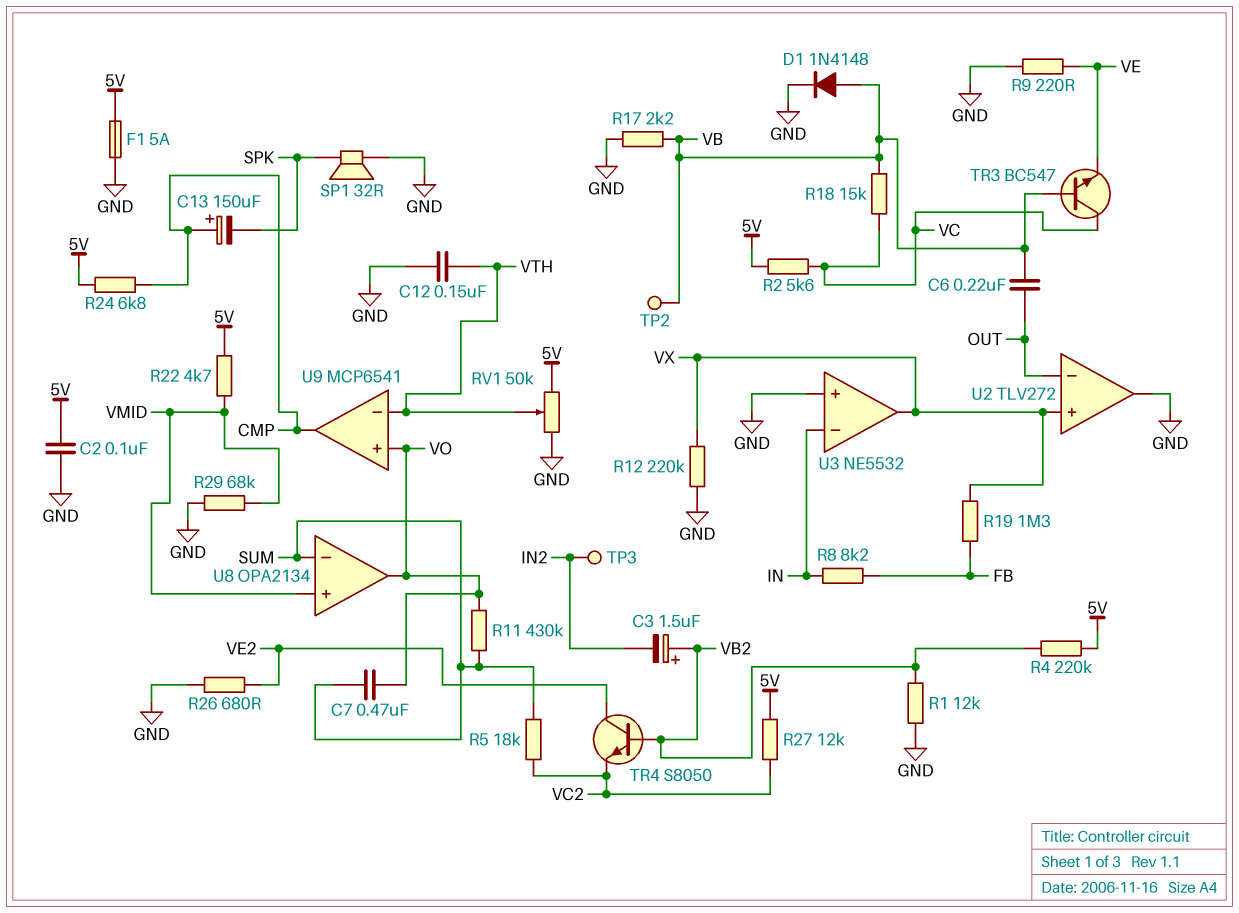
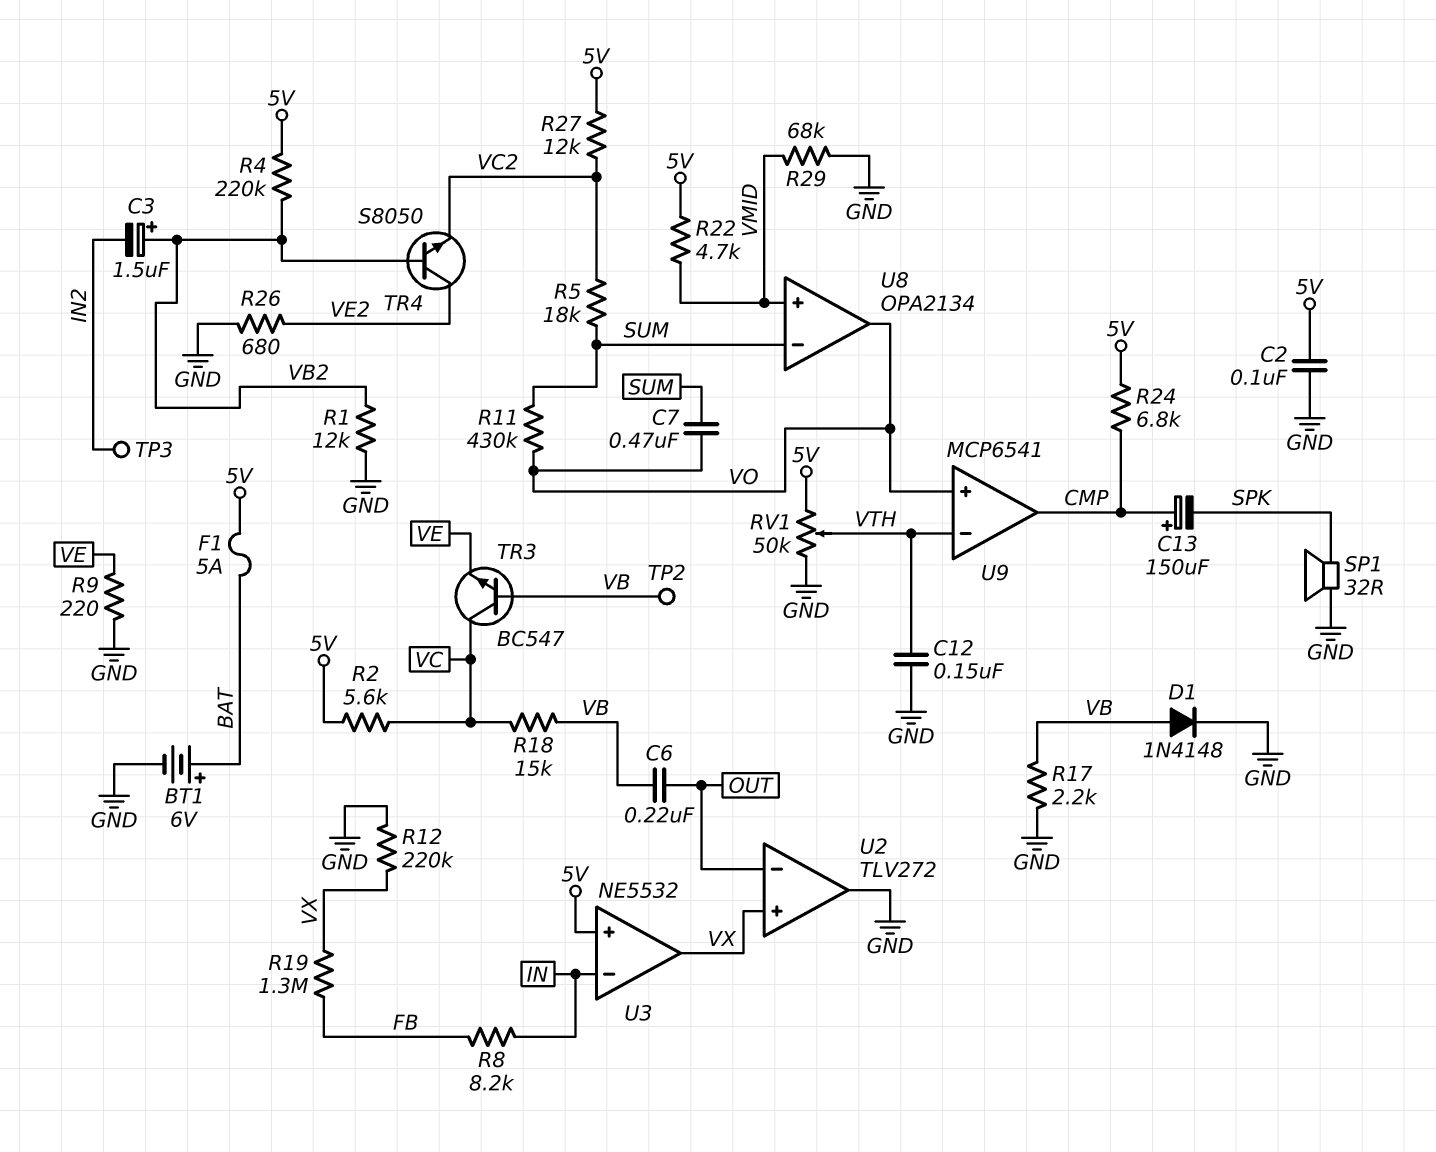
BT1: none -> 6V (plus BAT, minus GND)
F1: 5A (5V, GND) -> 5A (5V, BAT)
U3 pin in+: GND -> 5V

